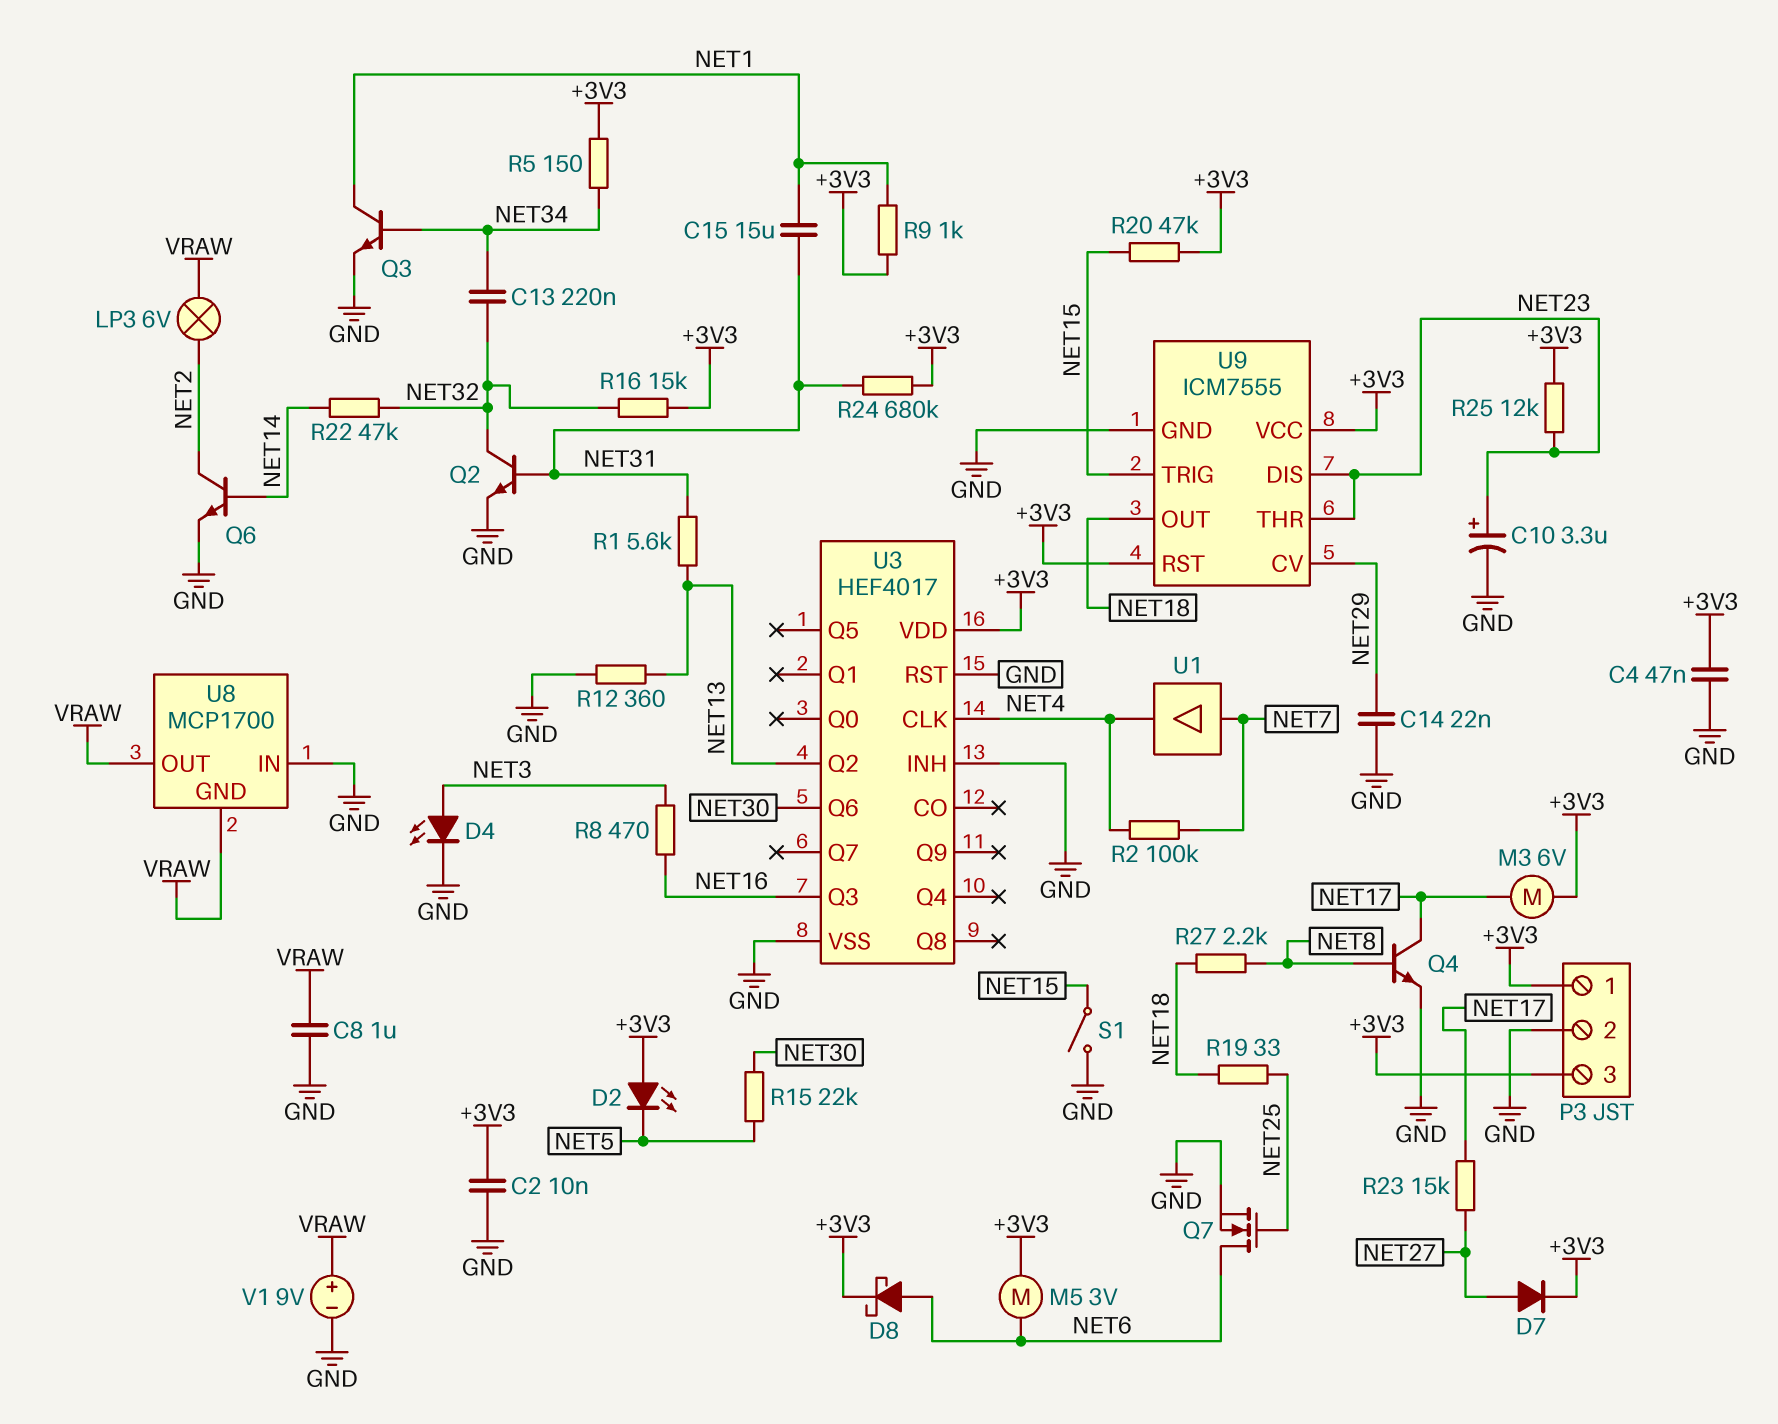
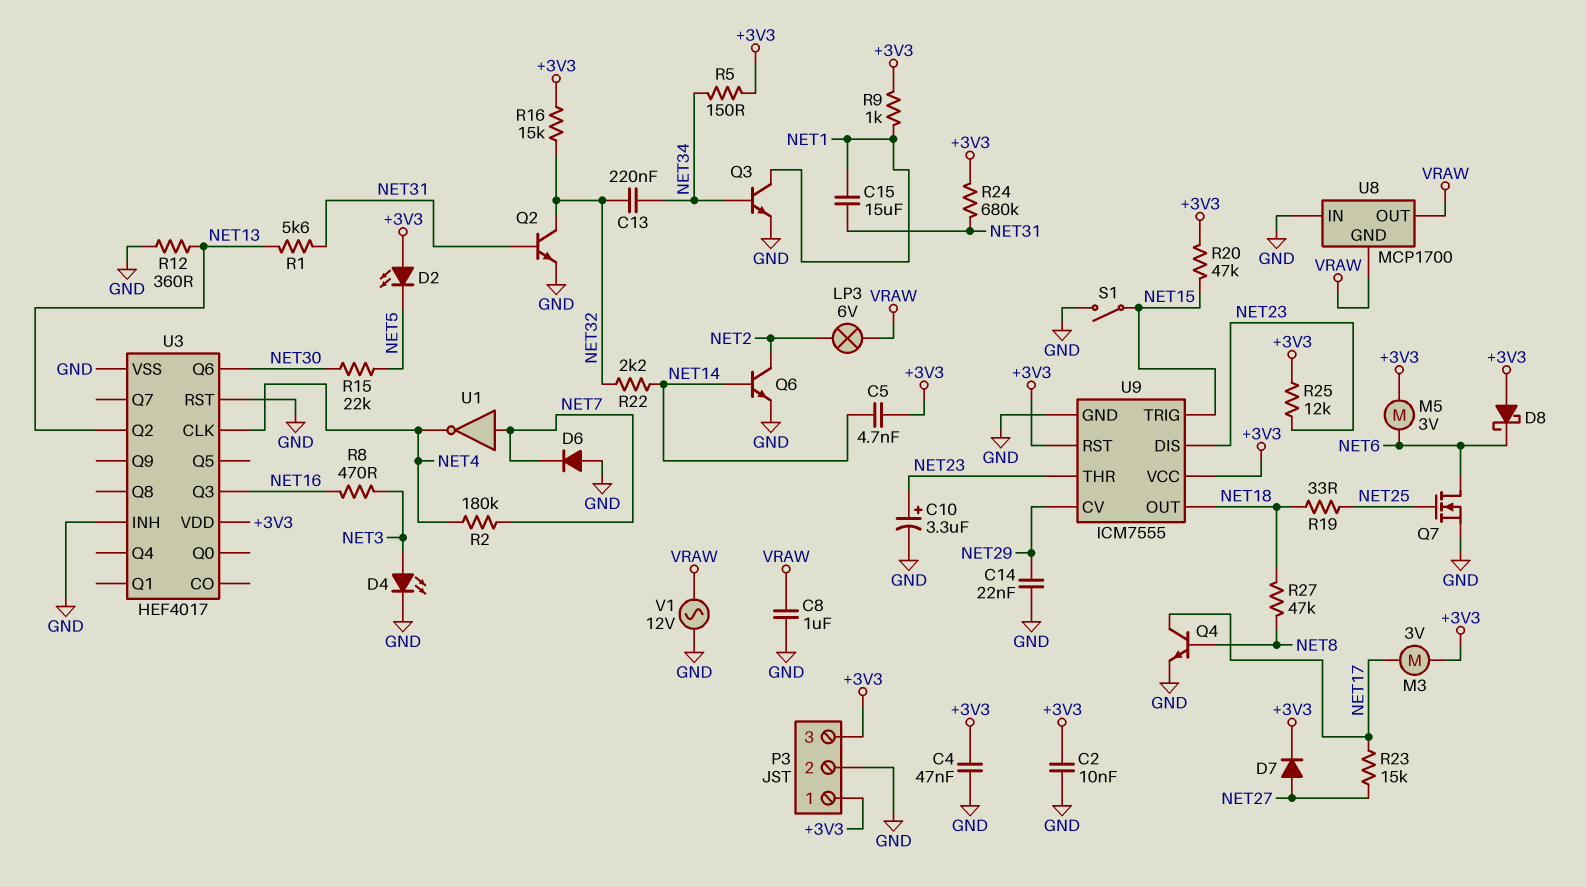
C5: none -> 4.7nF (+3V3, NET14)
D6: none -> diode (A GND, K NET7)
D8: schottky (A NET6, K +3V3) -> schottky (A +3V3, K NET6)
M3: motor 6V (+3V3, NET17) -> motor 3V (+3V3, NET17)
R2: 100k (NET4, NET7) -> 180k (NET4, NET7)
R22: 47k (NET14, NET32) -> 2.2k (NET14, NET32)
R27: 2.2k (NET8, NET18) -> 47k (NET8, NET18)
U1: buffer (in NET7, out NET4) -> NOT (in NET7, out NET4)
V1: 9V (plus VRAW, minus GND) -> AC 12V (GND, VRAW)

